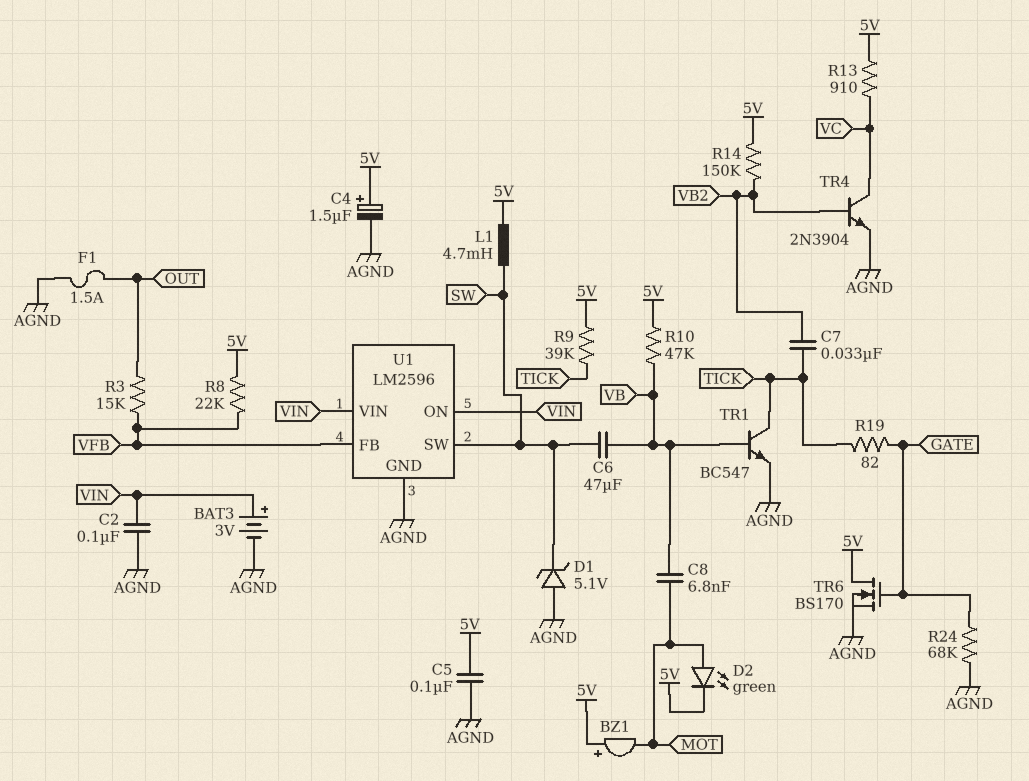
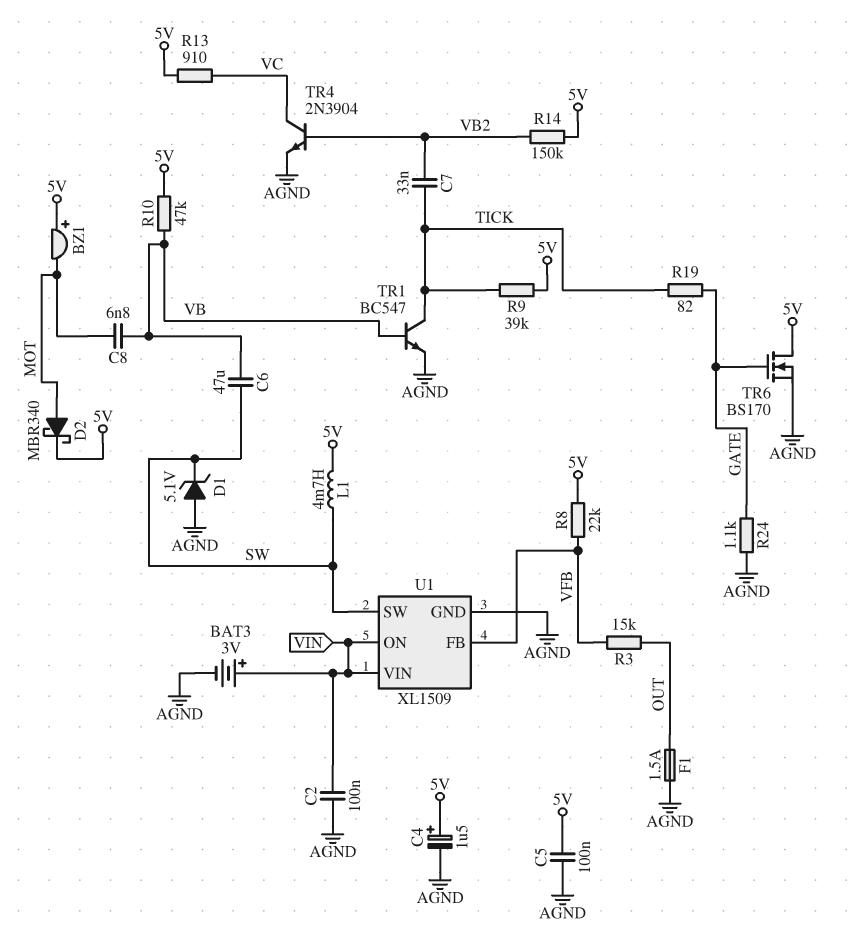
D2: LED green (A MOT, K 5V) -> schottky MBR340 (A MOT, K 5V)
R24: 68k (AGND, GATE) -> 1.1k (AGND, GATE)
U1: LM2596 -> XL1509

